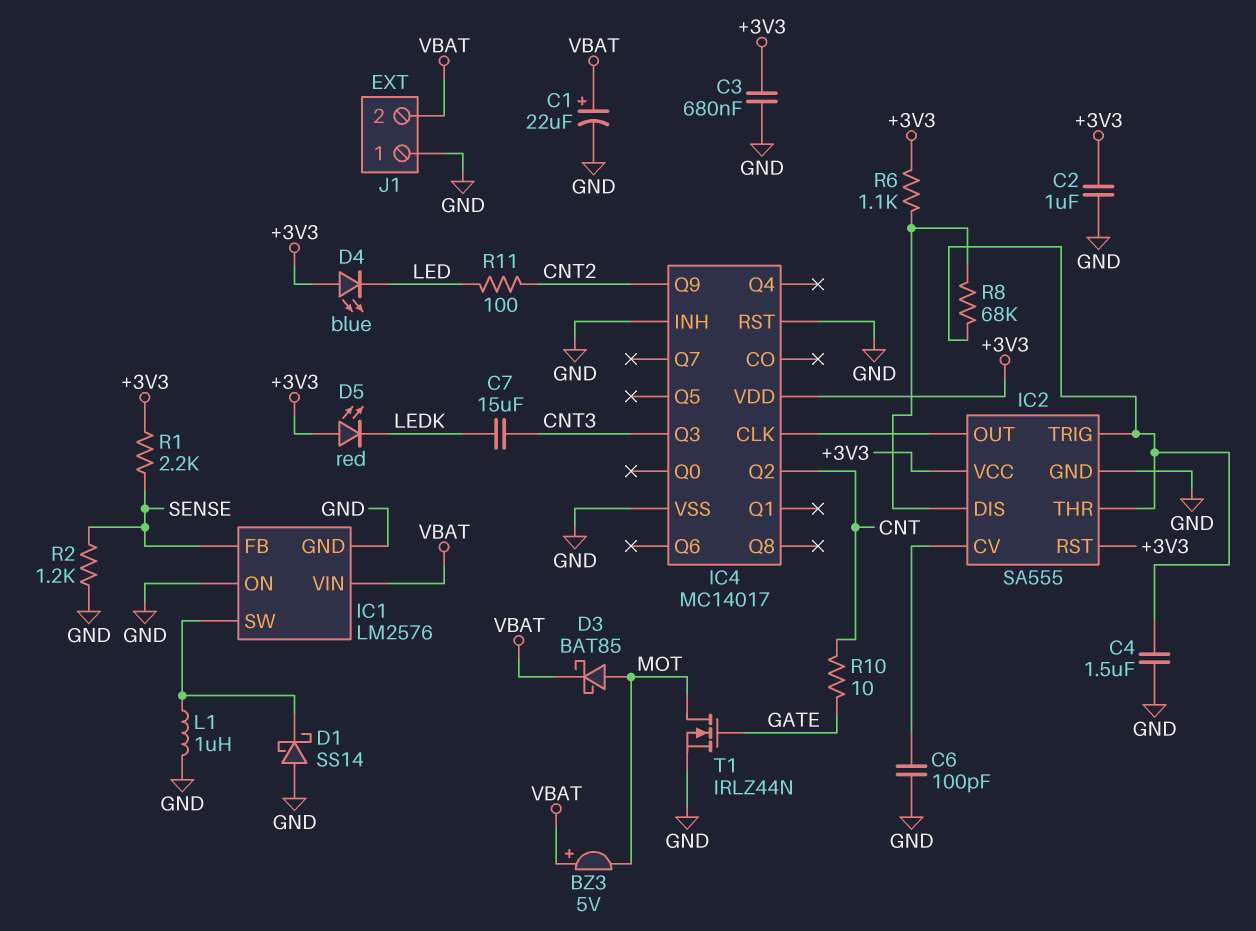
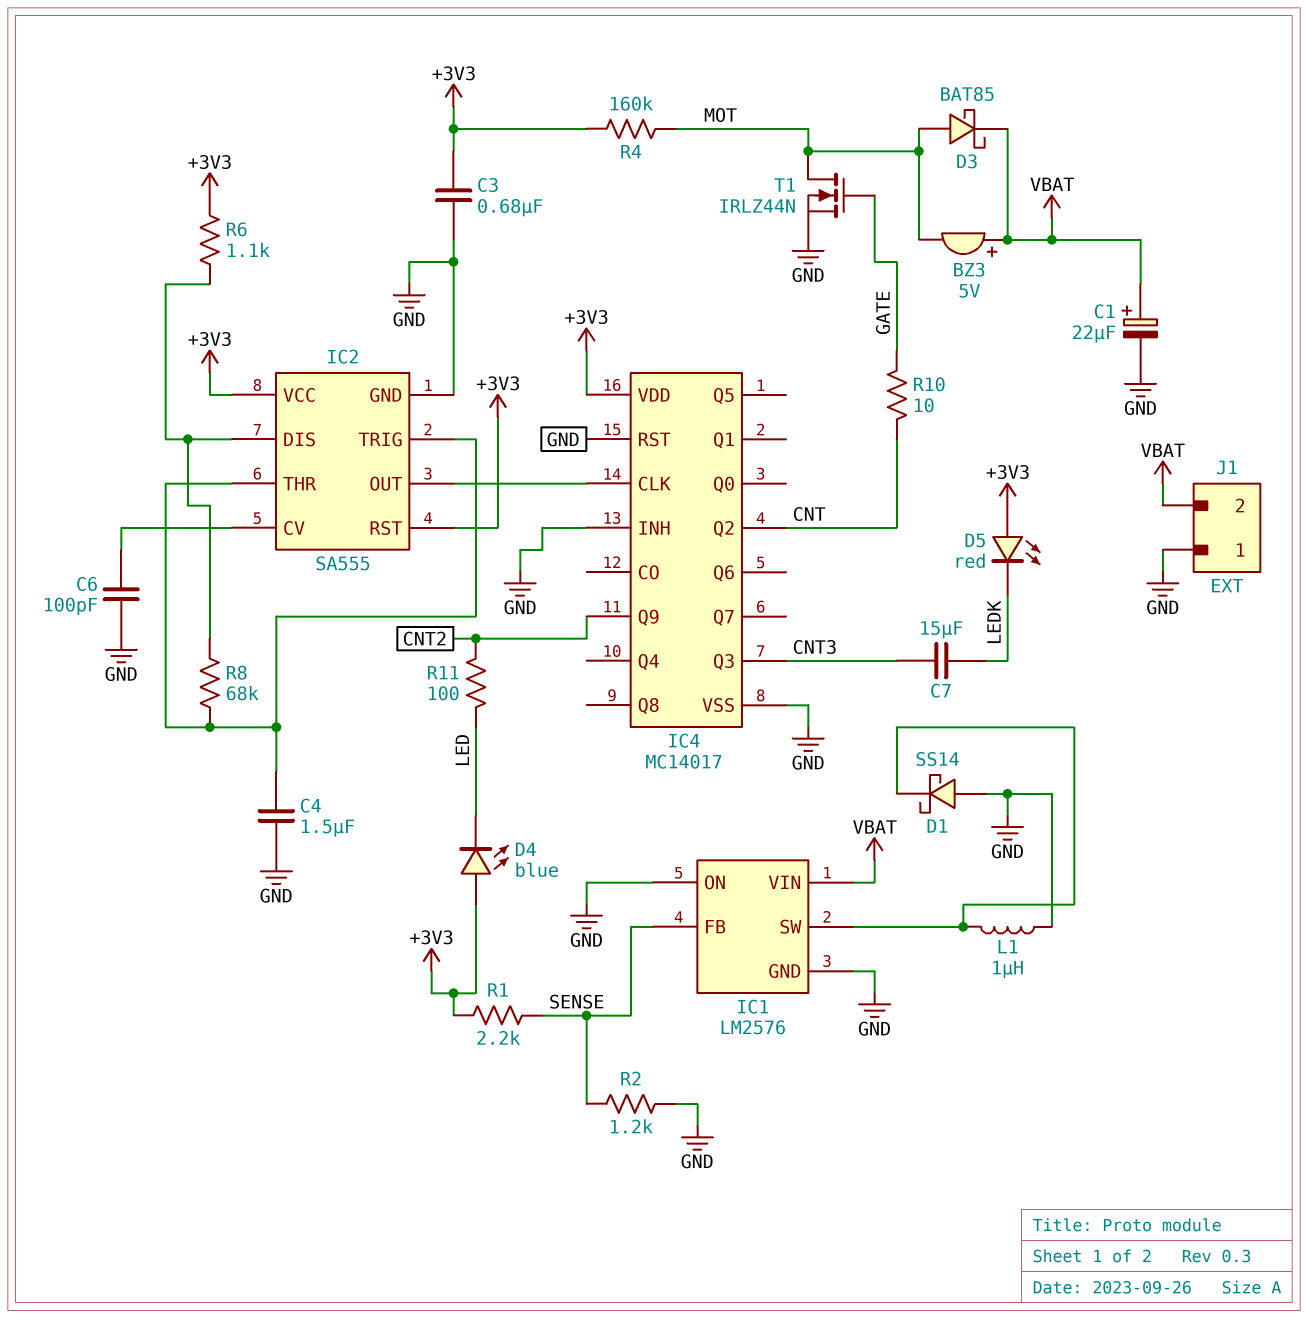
C2: 1uF (+3V3, GND) -> none
R4: none -> 160k (+3V3, MOT)

